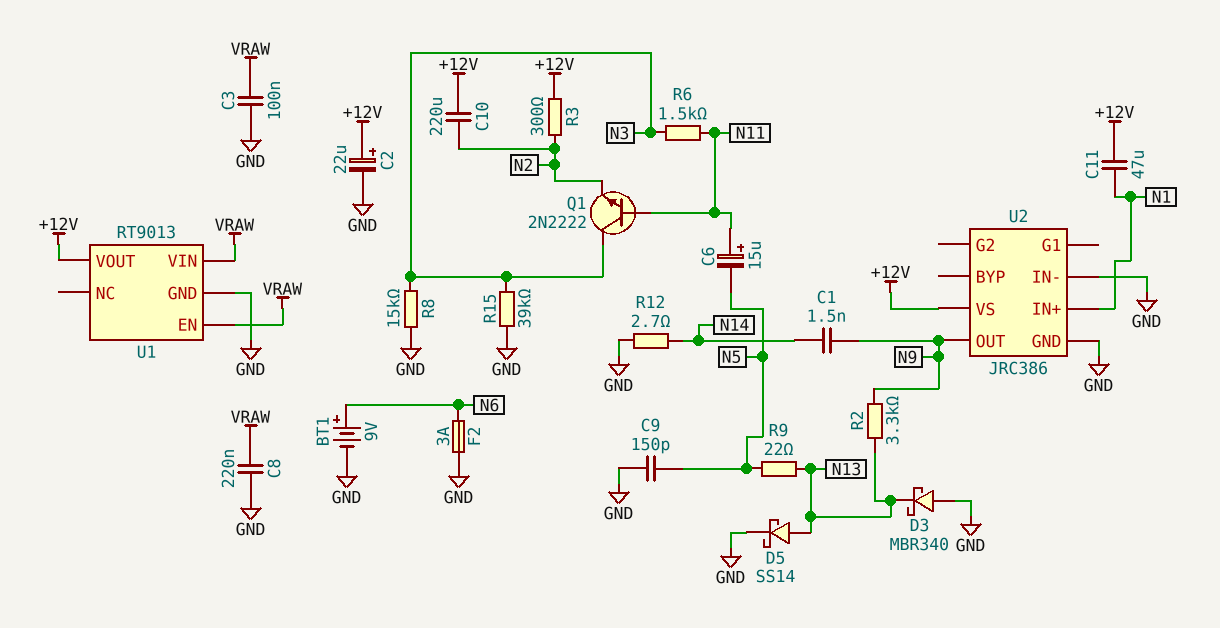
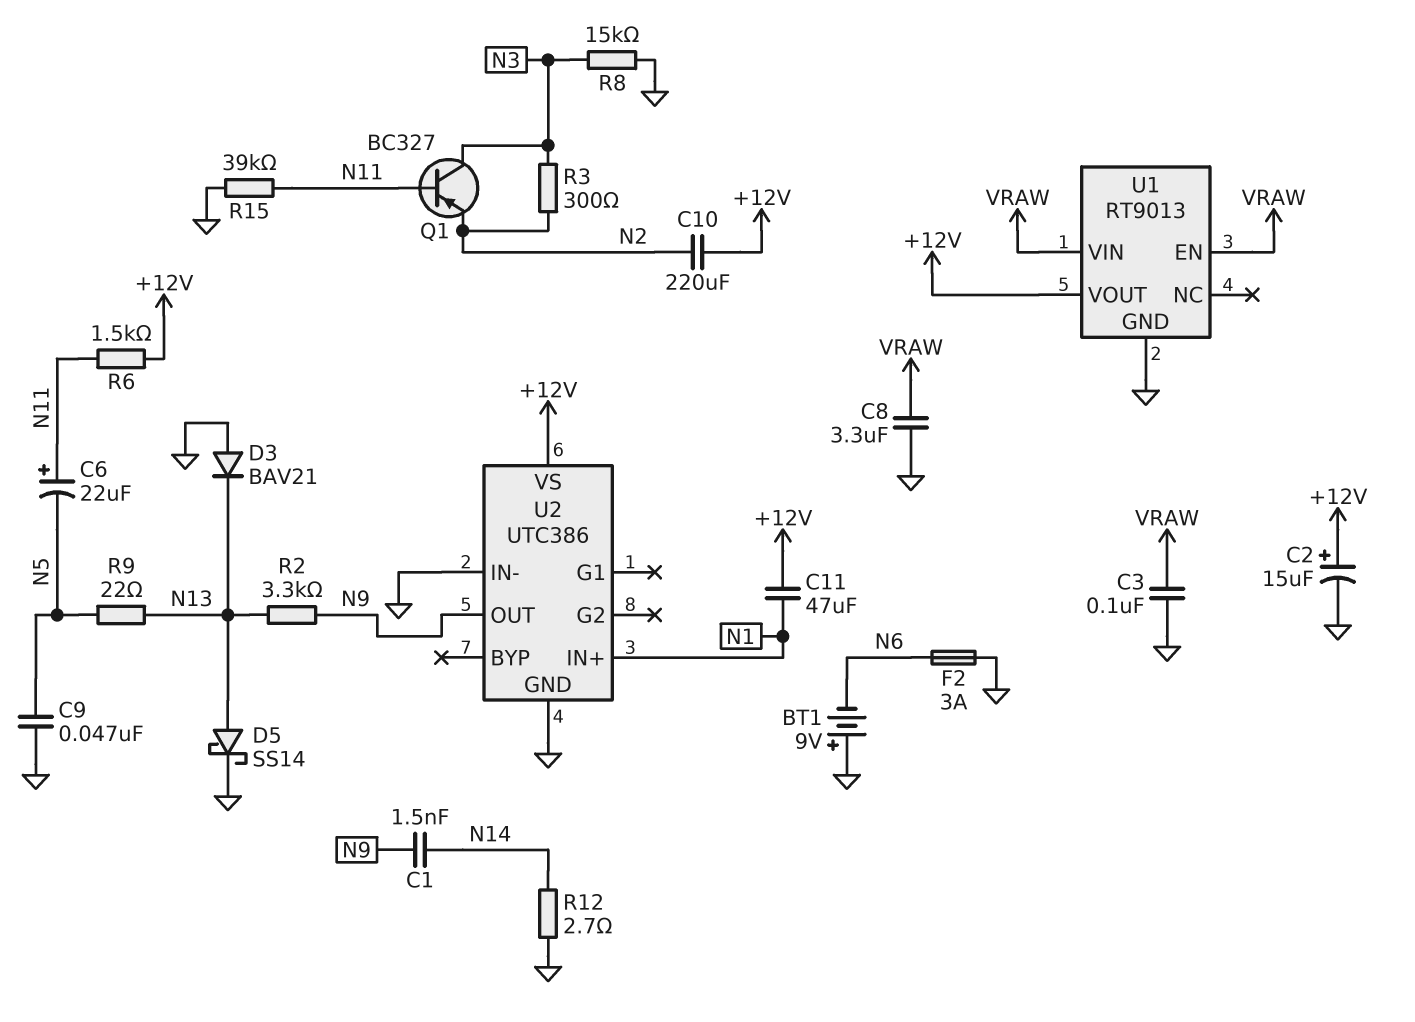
BT1: 9V (plus N6, minus GND) -> 9V (plus GND, minus N6)
C2: 22uF (plus +12V, minus GND) -> 15uF (plus +12V, minus GND)
C6: 15uF (plus N11, minus N5) -> 22uF (plus N11, minus N5)
C8: 220nF (GND, VRAW) -> 3.3uF (GND, VRAW)
C9: 150pF (GND, N5) -> 47nF (GND, N5)
D3: schottky MBR340 (A GND, K N13) -> diode BAV21 (A GND, K N13)
Q1: NPN 2N2222 (B N11, C N3, E N2) -> PNP BC327 (B N11, C N3, E N2)
R3: 300 (+12V, N2) -> 300 (N2, N3)
R6: 1.5k (N3, N11) -> 1.5k (+12V, N11)
R15: 39k (GND, N3) -> 39k (GND, N11)
U2: JRC386 -> UTC386

